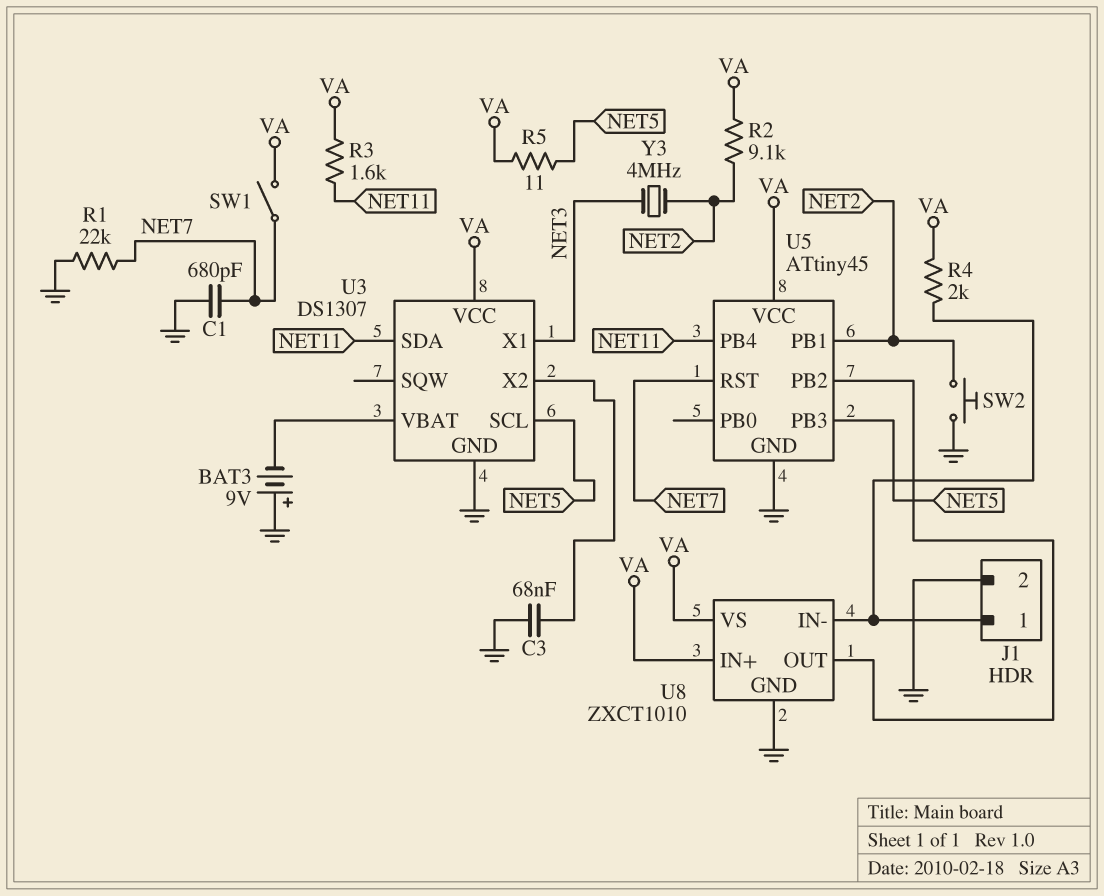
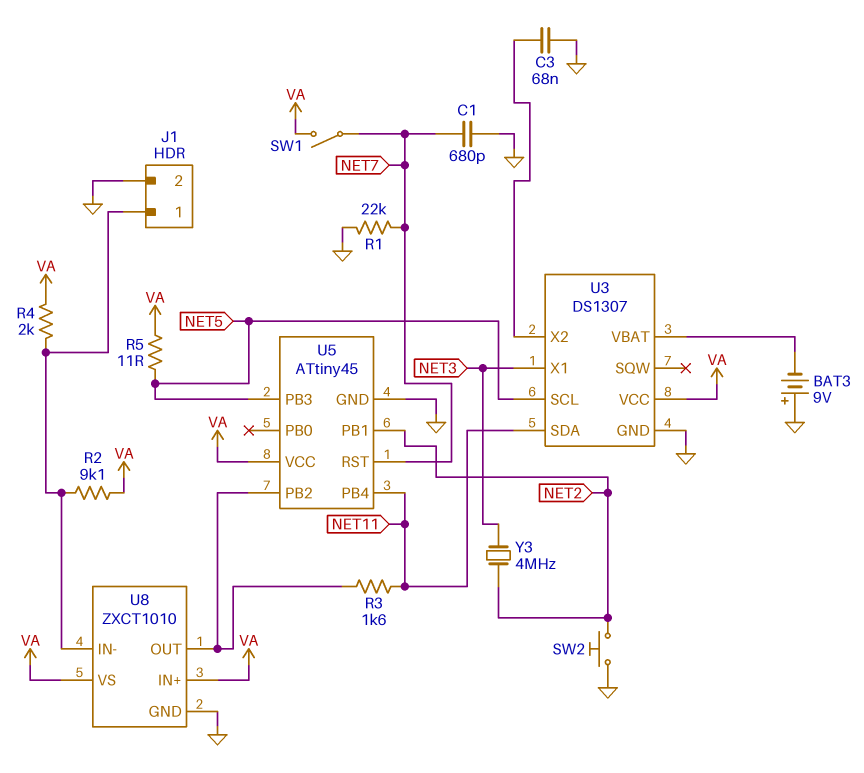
R2: 9.1k (NET2, VA) -> 9.1k (J1/1, VA)
R3: 1.6k (NET11, VA) -> 1.6k (NET11, U5/PB2)

